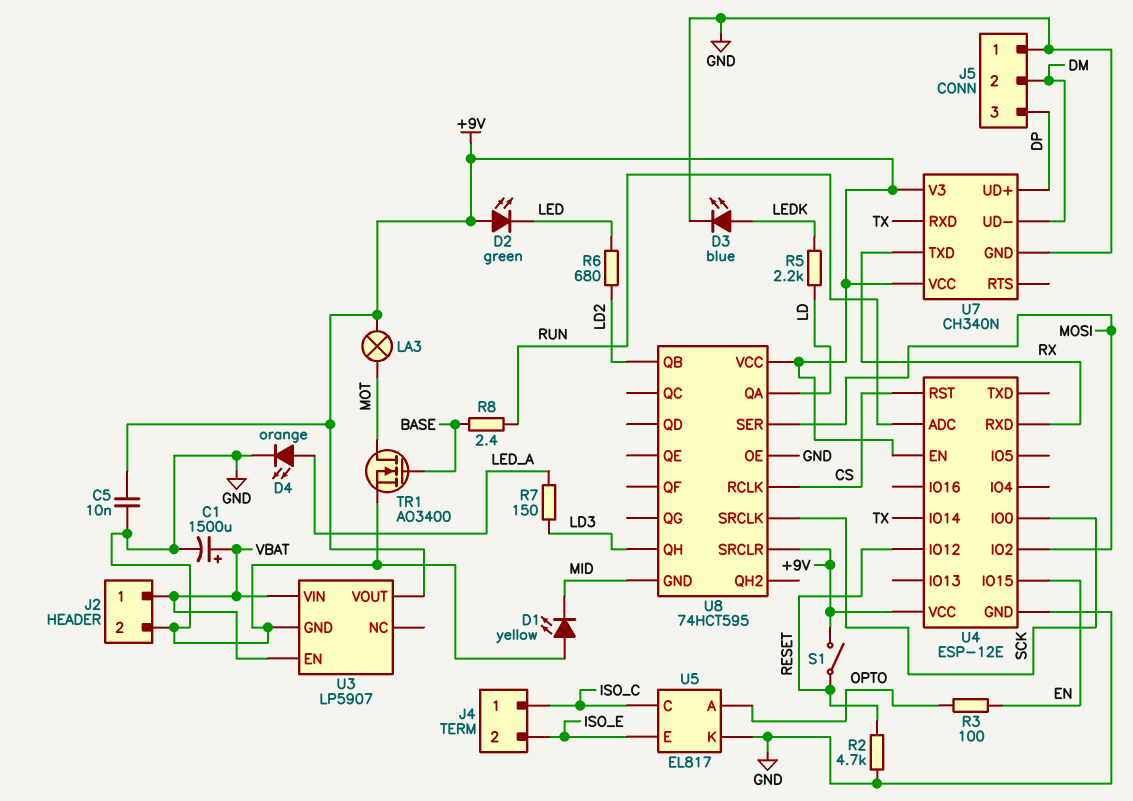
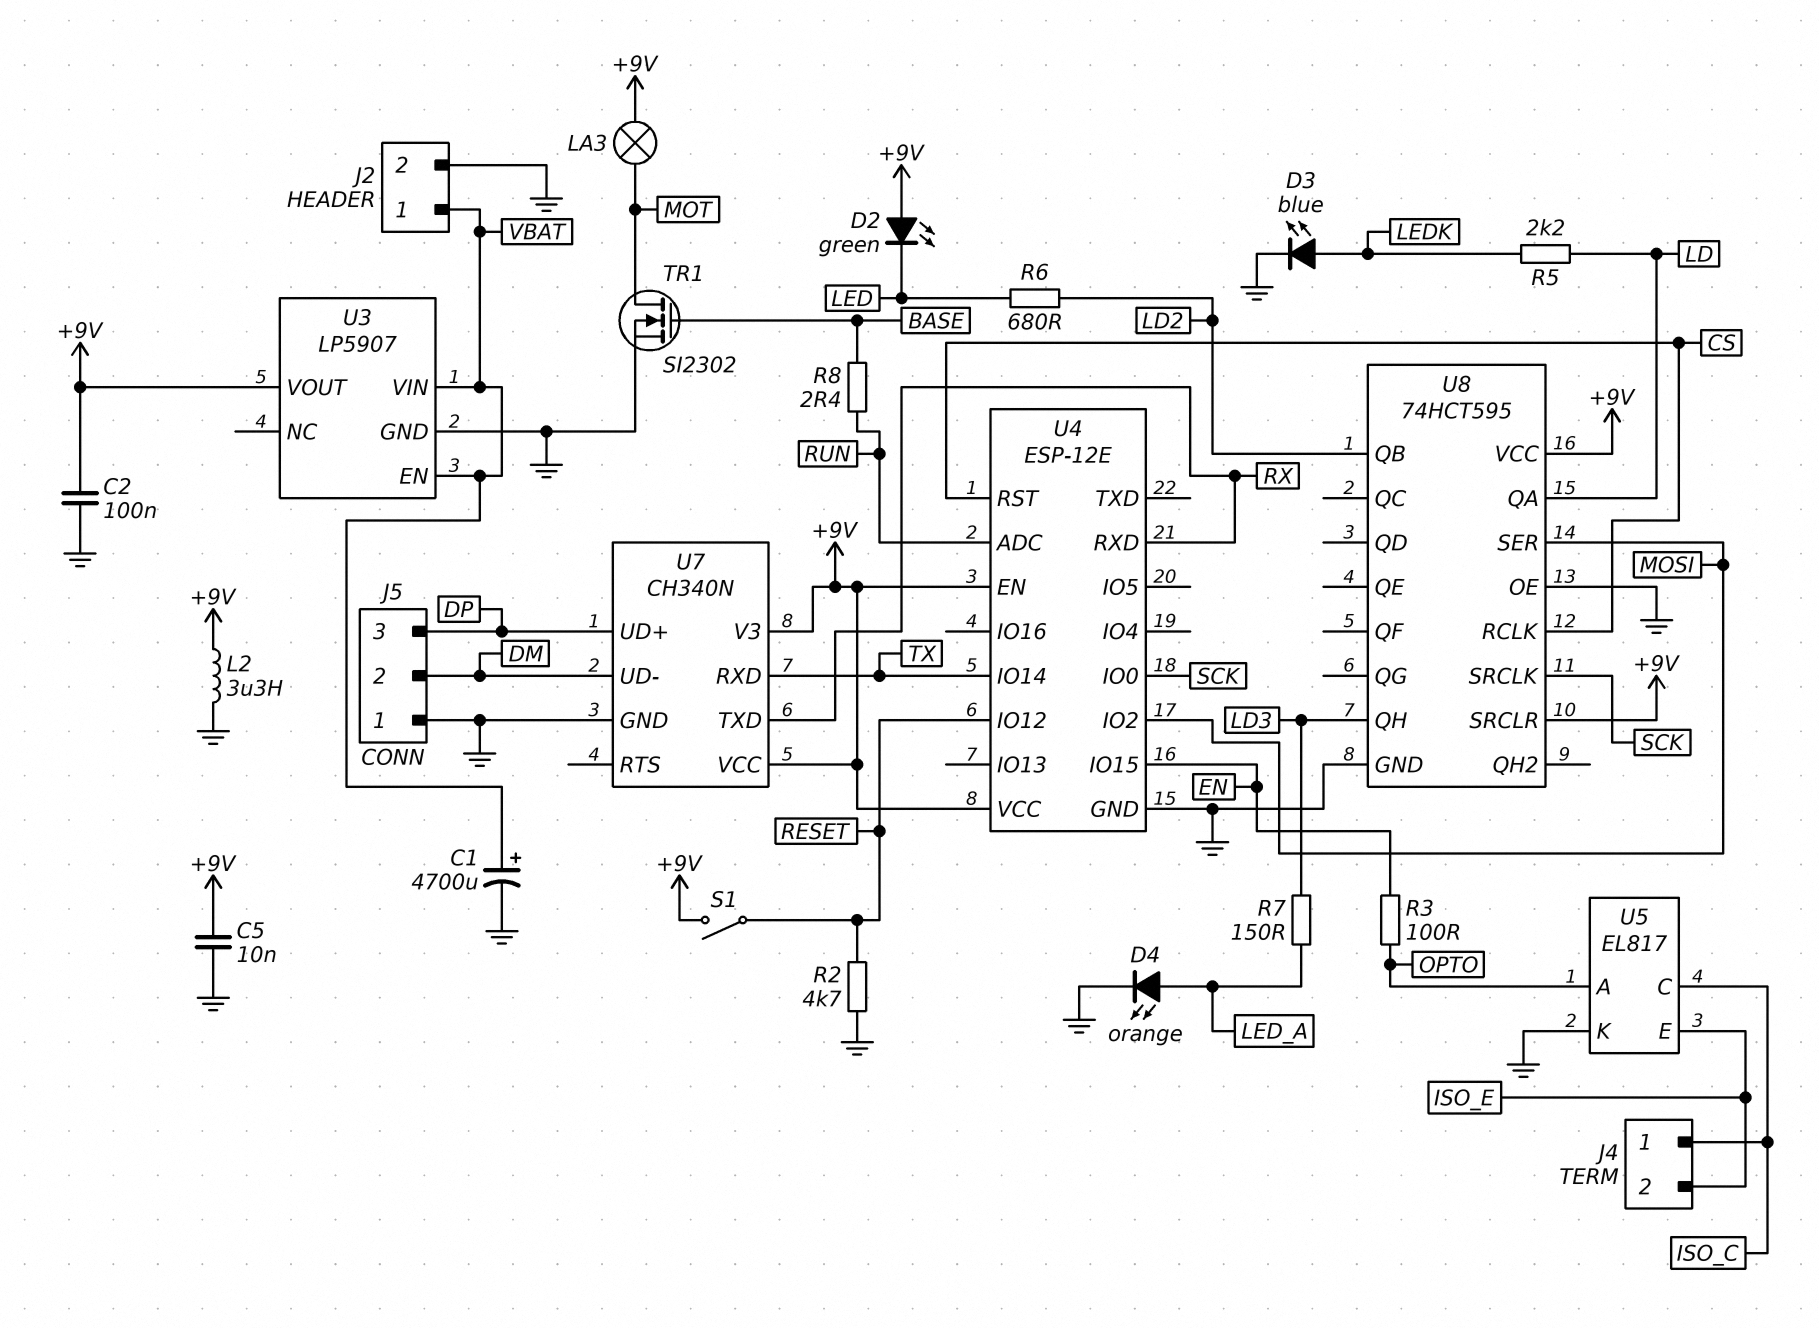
C1: 1500uF (plus VBAT, minus GND) -> 4700uF (plus VBAT, minus GND)
C2: none -> 100nF (+9V, GND)
D1: LED yellow (A GND, K MID) -> none
L2: none -> 3.3uH (+9V, GND)
TR1: NMOS AO3400 (G BASE, D MOT, S GND) -> NMOS SI2302 (G BASE, D MOT, S GND)
U8 pin GND: MID -> GND

